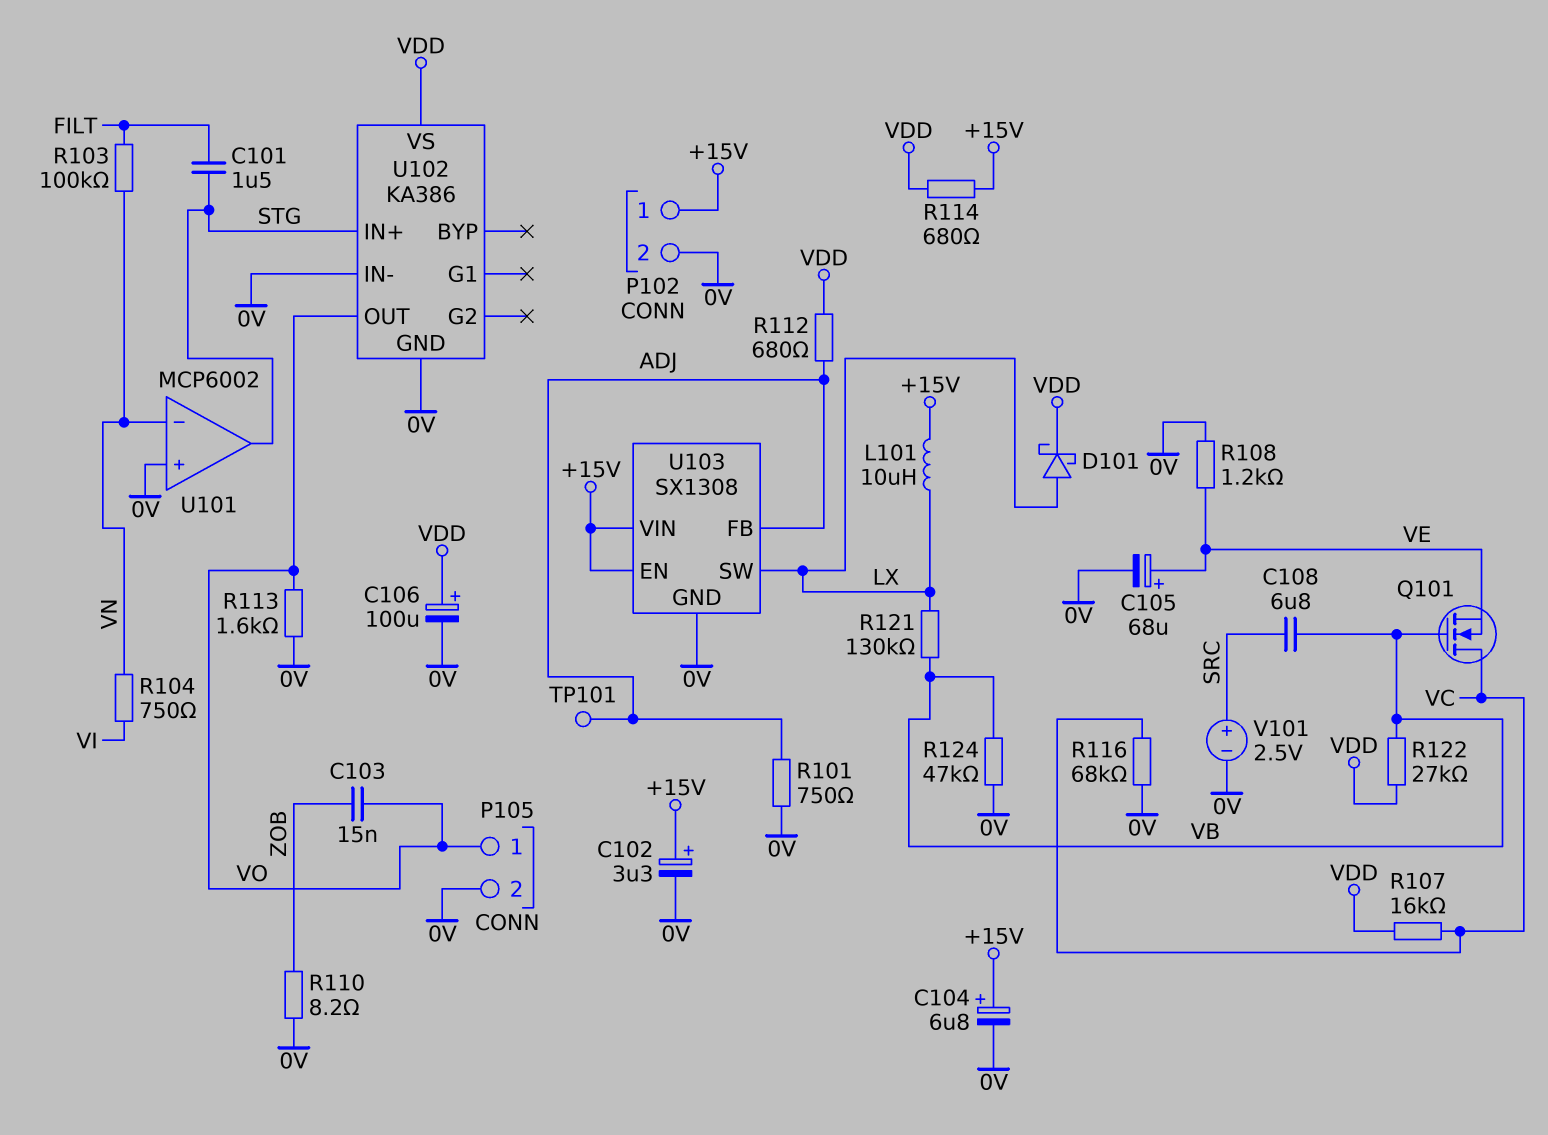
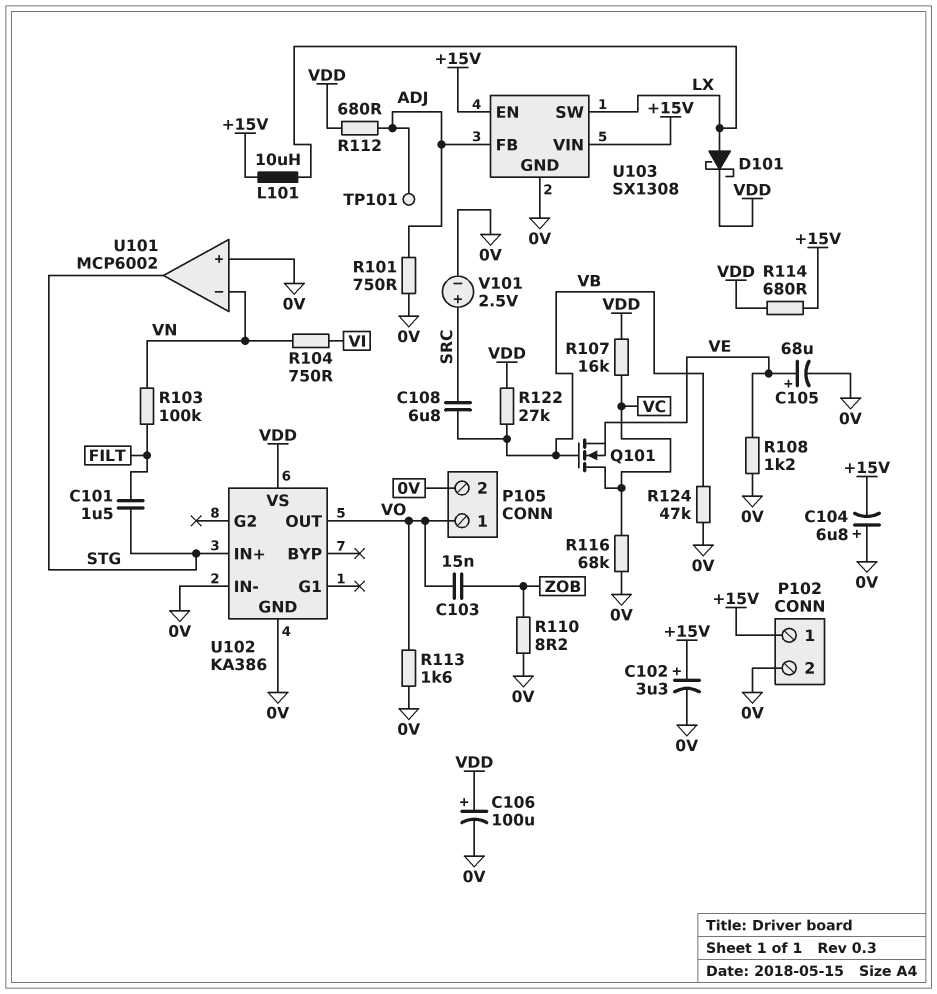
C104: 6.8uF (plus +15V, minus 0V) -> 6.8uF (plus 0V, minus +15V)
R121: 130k (LX, VB) -> none

